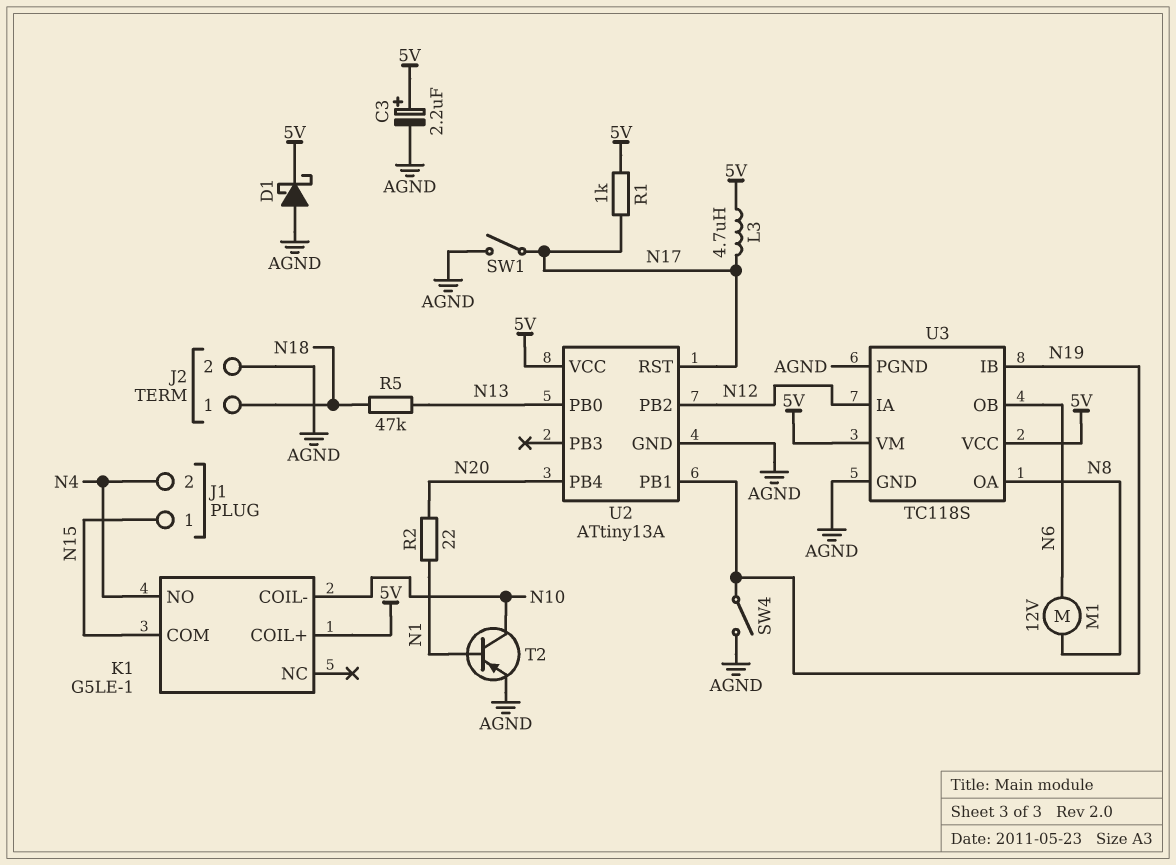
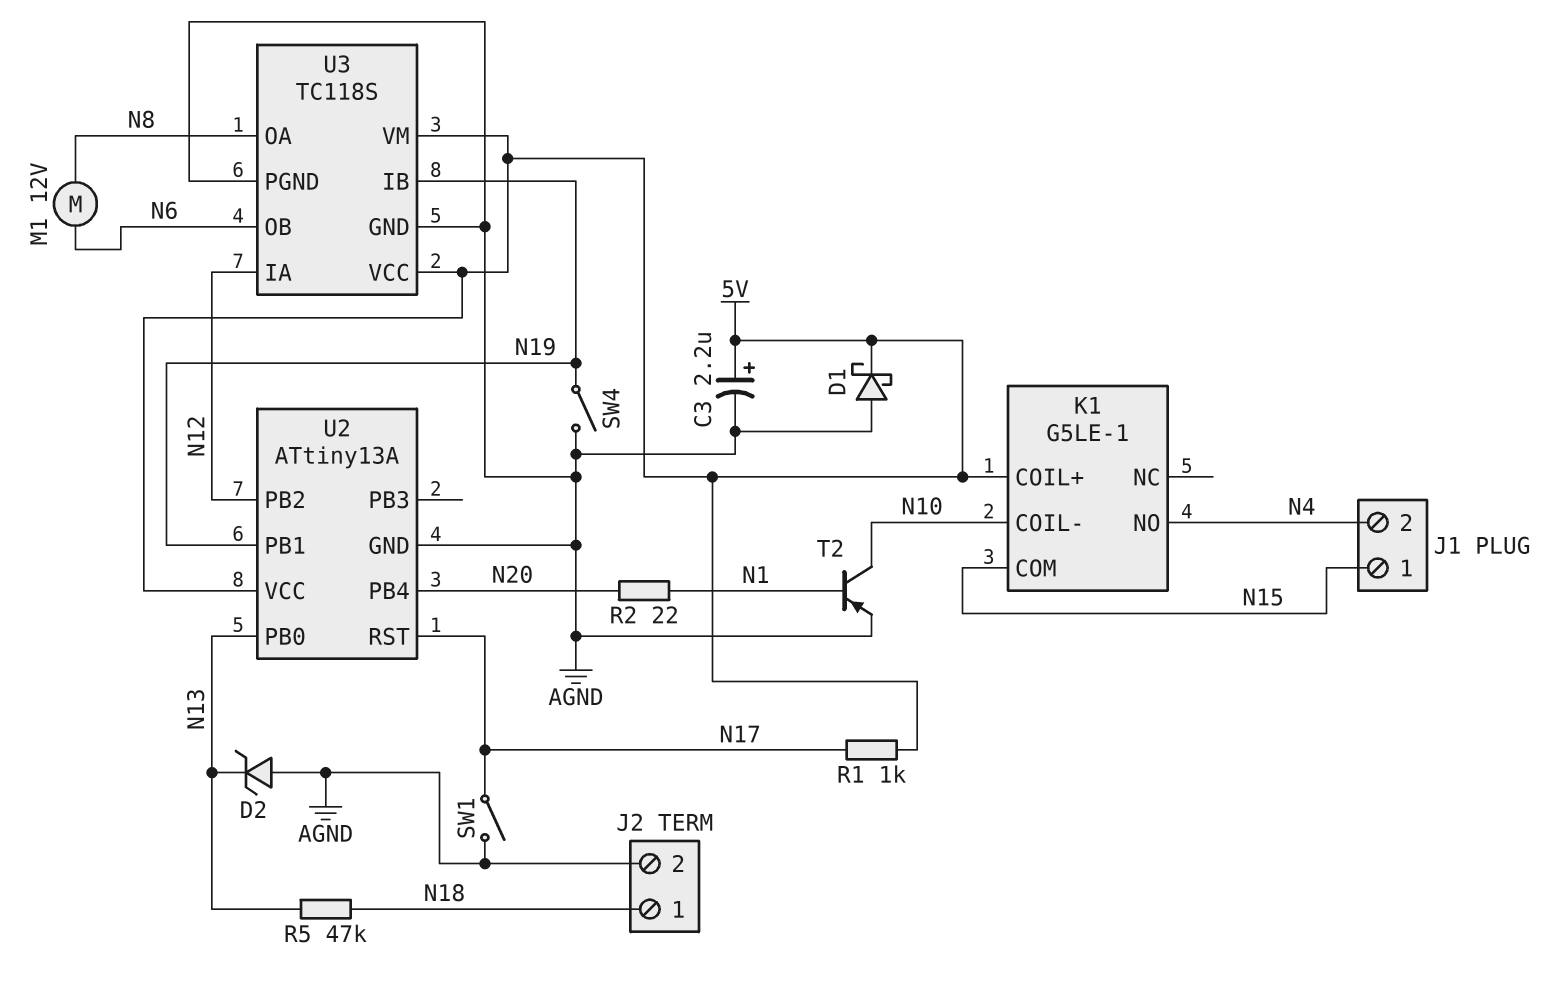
D2: none -> zener (A AGND, K N13)
L3: 4.7uH (5V, N17) -> none

